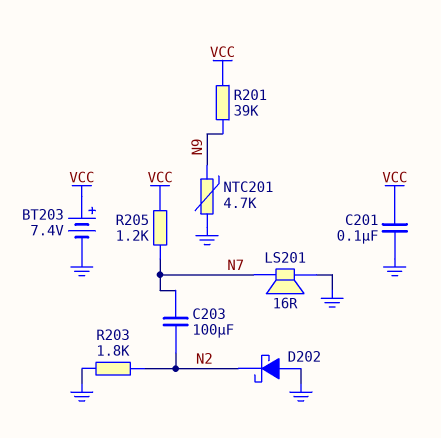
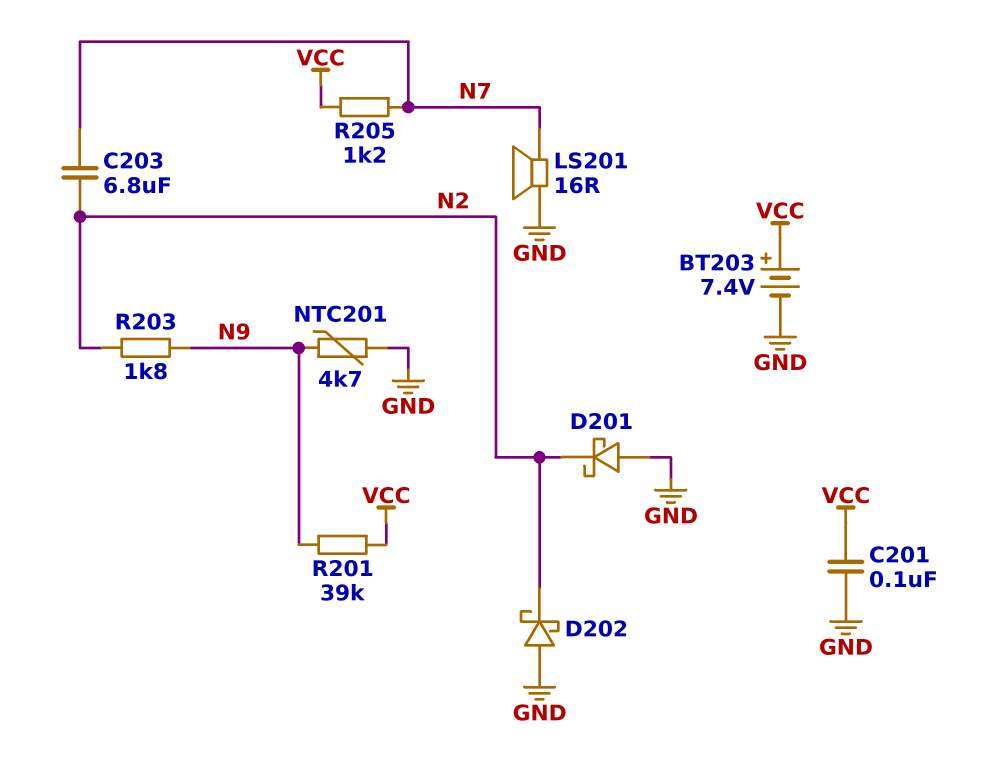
C203: 100uF (N2, N7) -> 6.8uF (N2, N7)
D201: none -> schottky (A GND, K N2)
R203: 1.8k (GND, N2) -> 1.8k (N2, N9)

